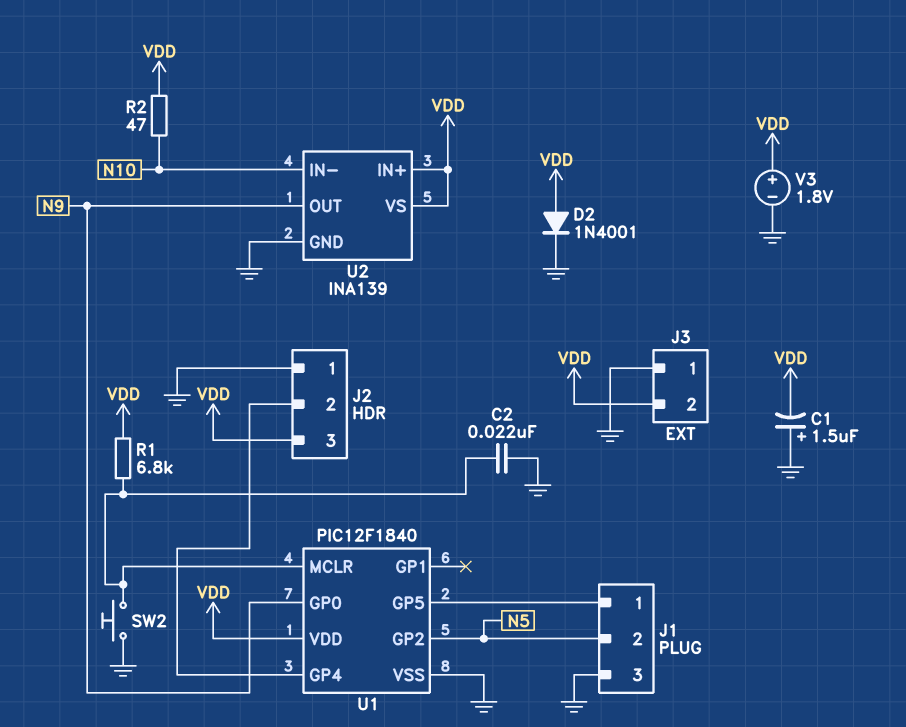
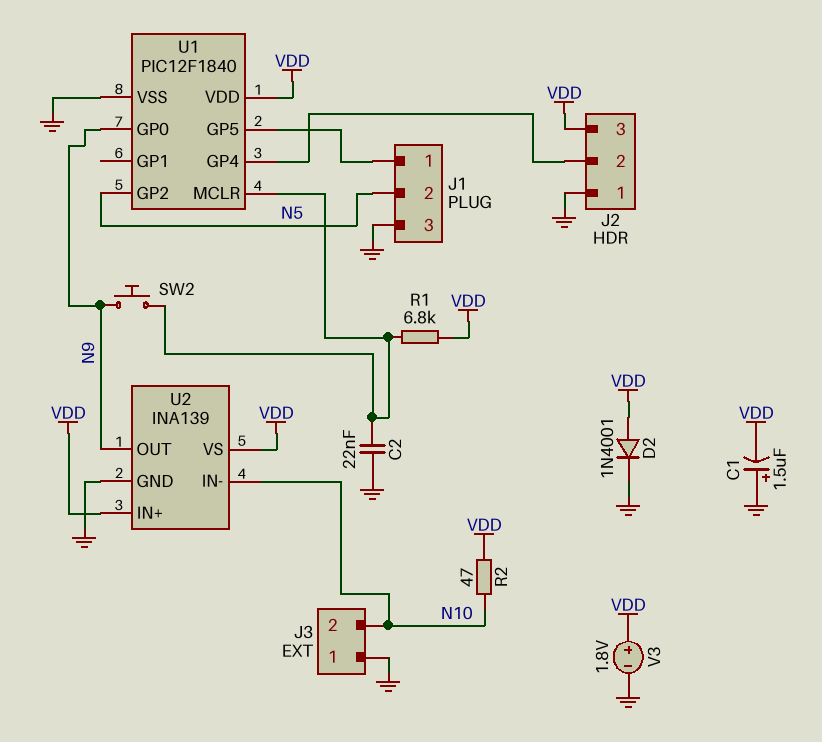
J3 pin 2: VDD -> N10
SW2: button (GND, U1/MCLR) -> button (N9, U1/MCLR)

